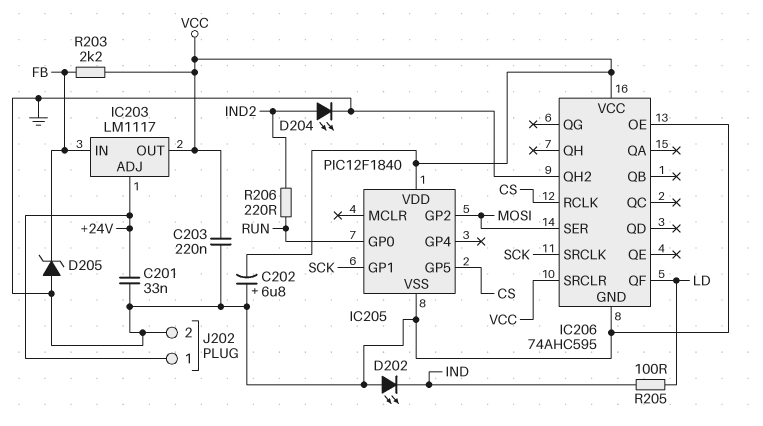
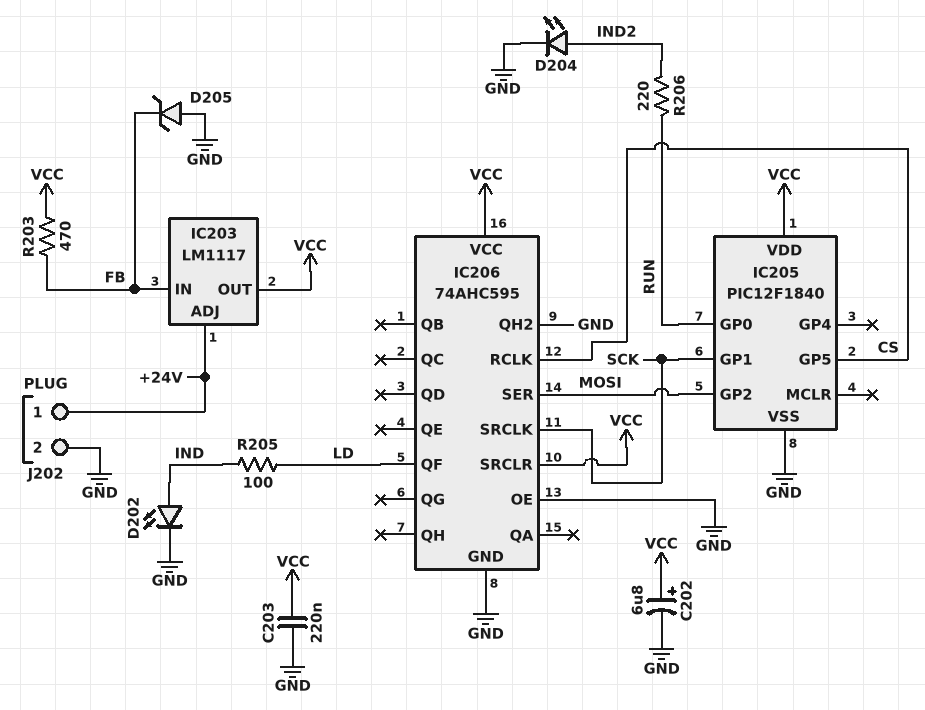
C201: 33nF (+24V, GND) -> none
C202: 6.8uF (plus GND, minus VCC) -> 6.8uF (plus VCC, minus GND)
D202: LED (A GND, K IND) -> LED (A IND, K GND)
R203: 2.2k (FB, VCC) -> 470 (FB, VCC)

